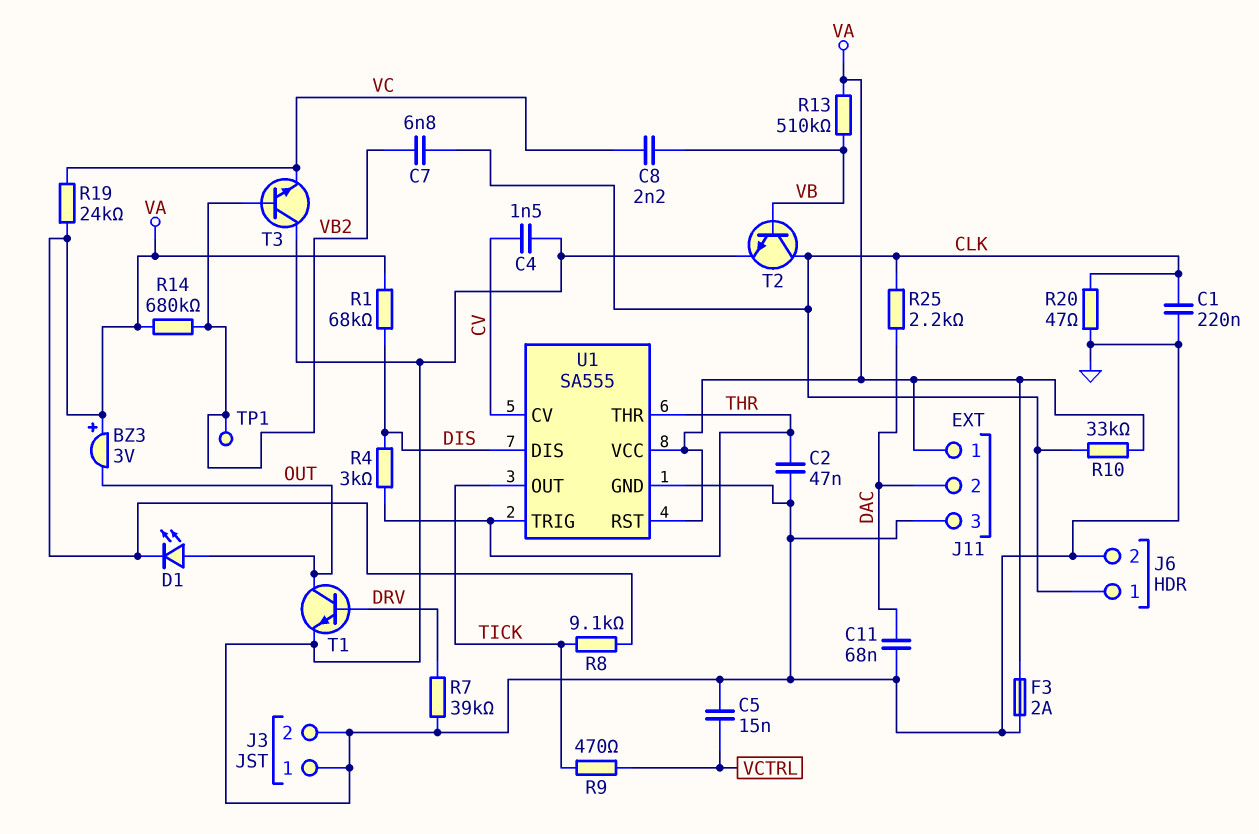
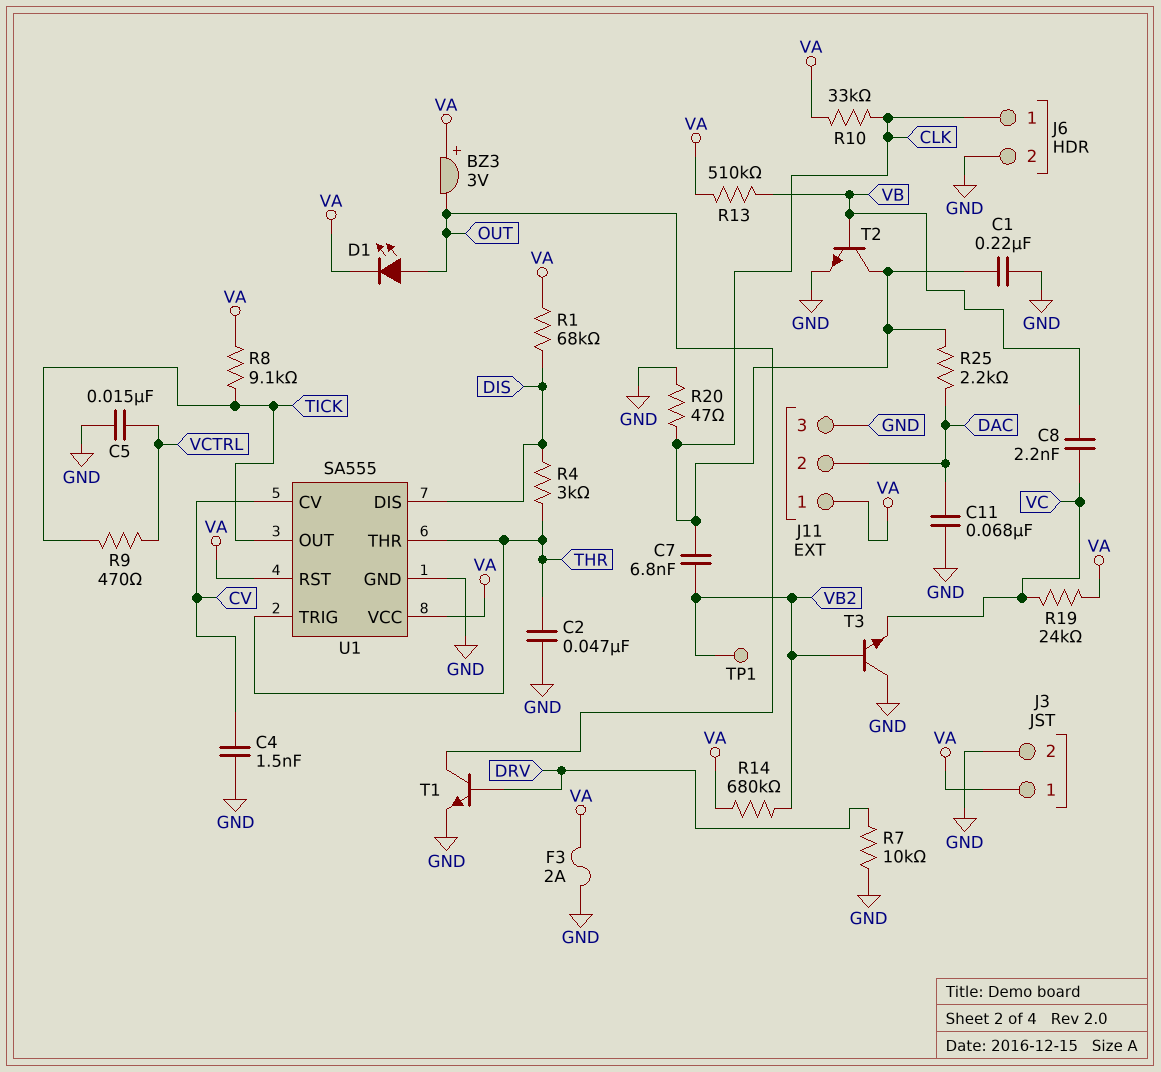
J3 pin 1: GND -> VA
R7: 39k (DRV, GND) -> 10k (DRV, GND)

